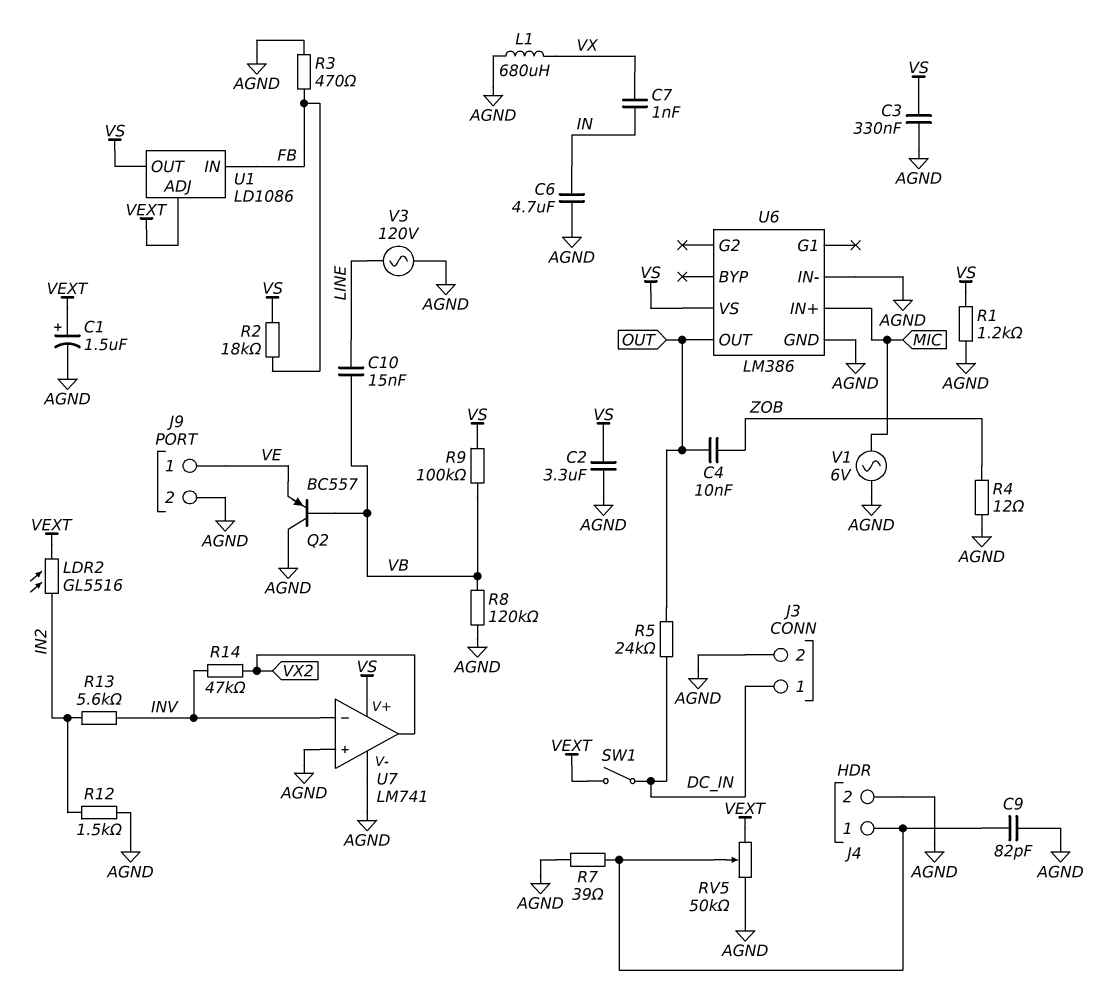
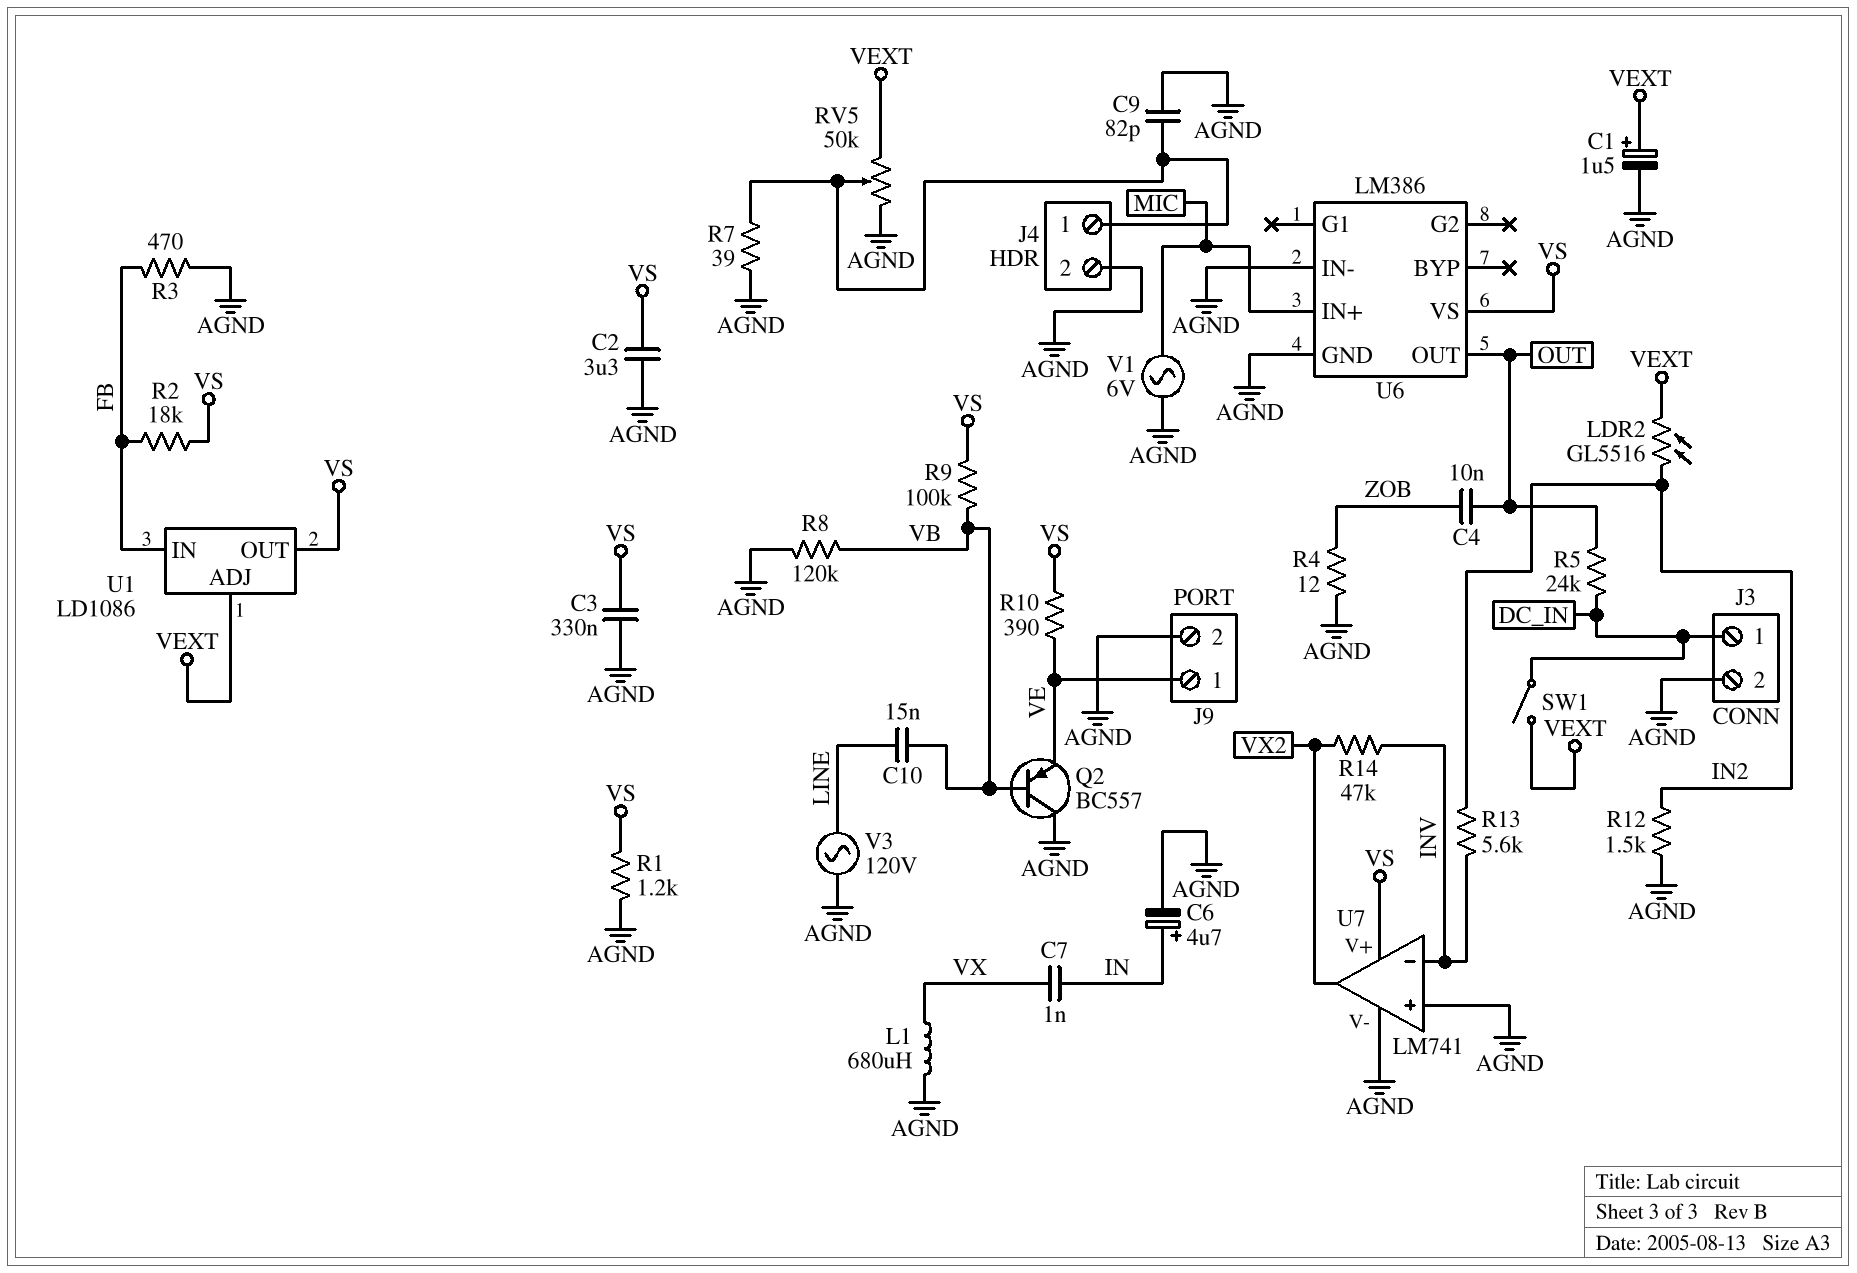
C6: 4.7uF (AGND, IN) -> 4.7uF (plus IN, minus AGND)
R10: none -> 390 (VE, VS)

